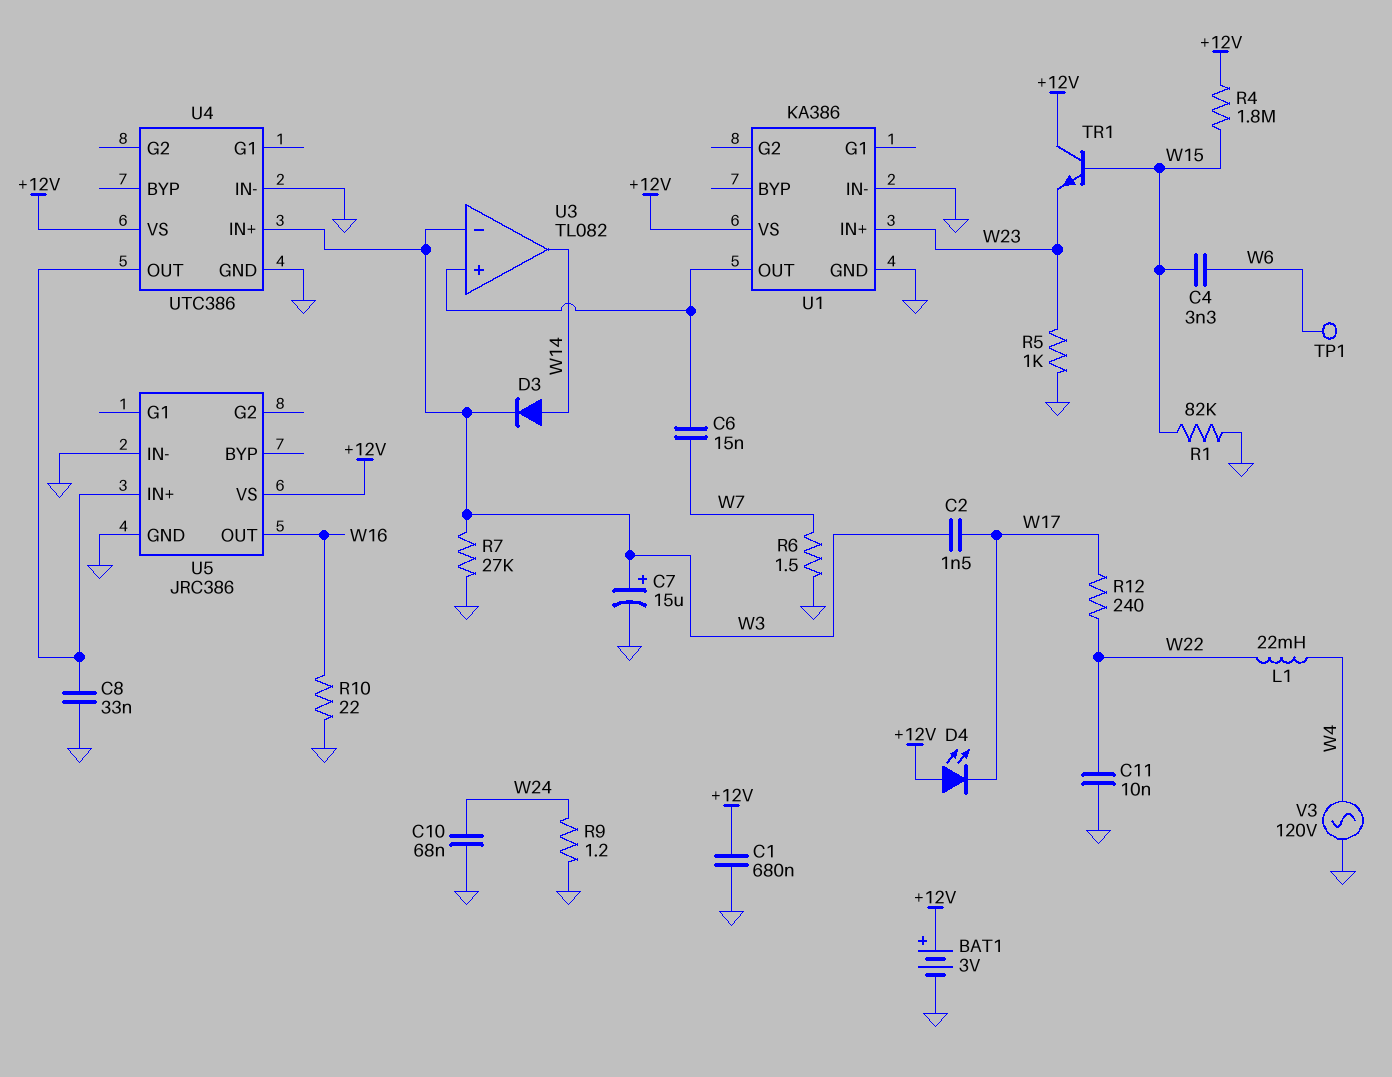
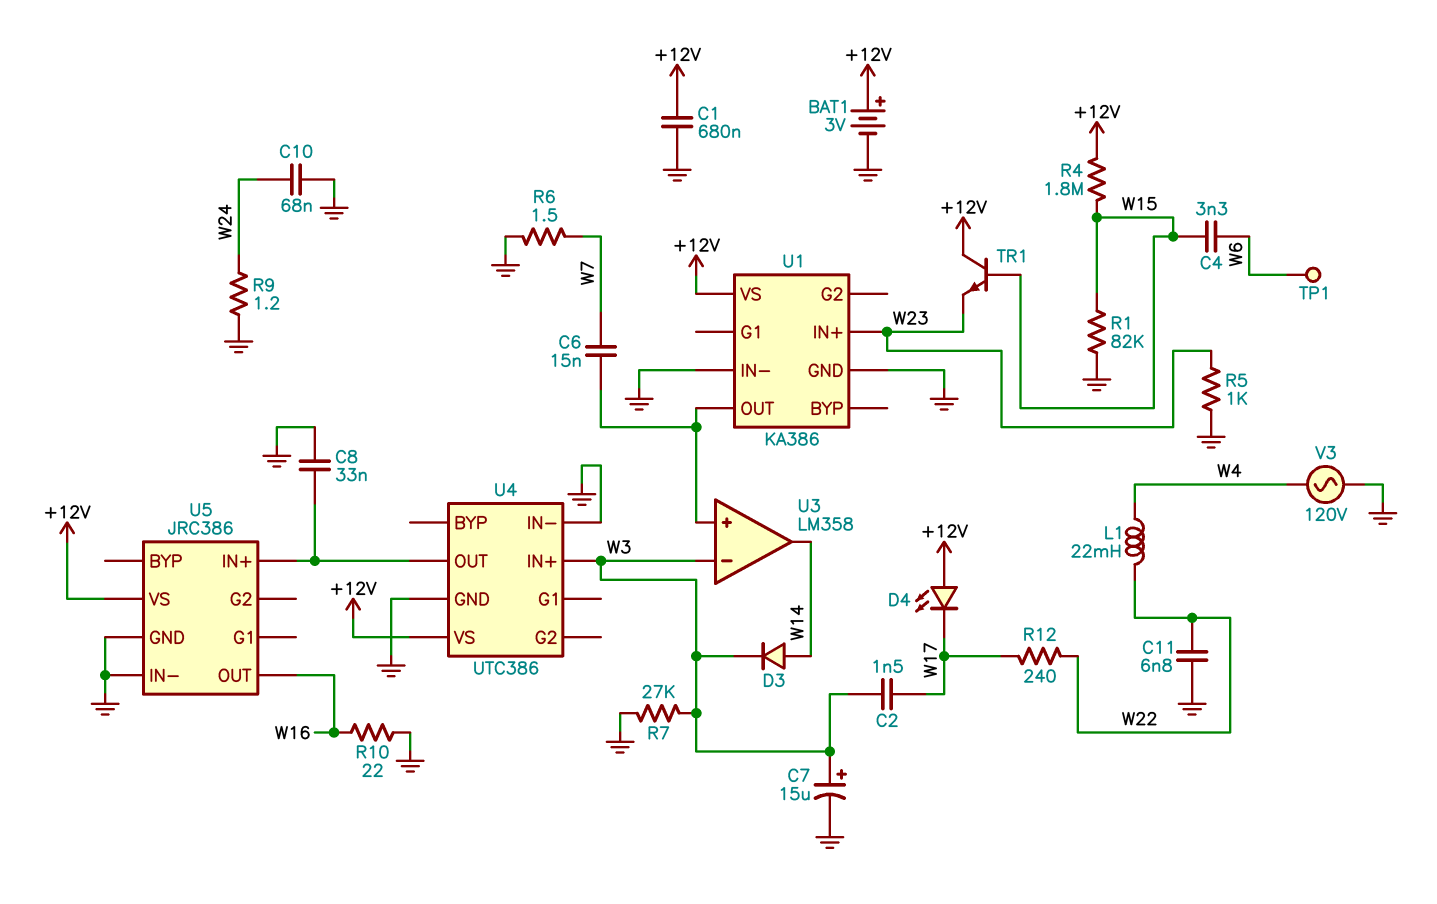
C11: 10nF (GND, W22) -> 6.8nF (GND, W22)
U3: TL082 -> LM358

